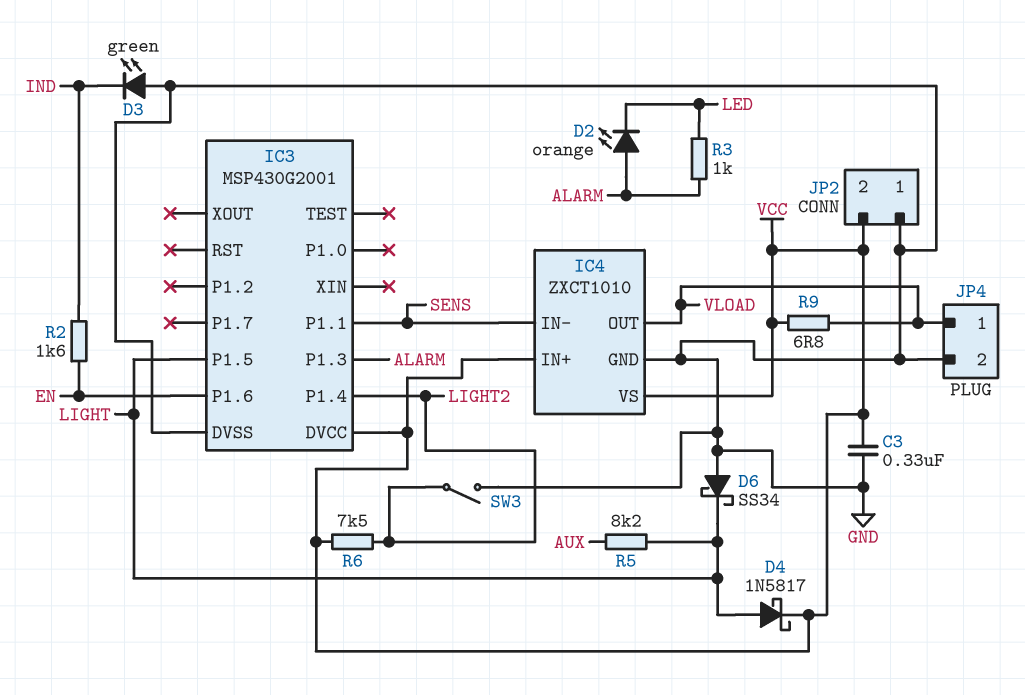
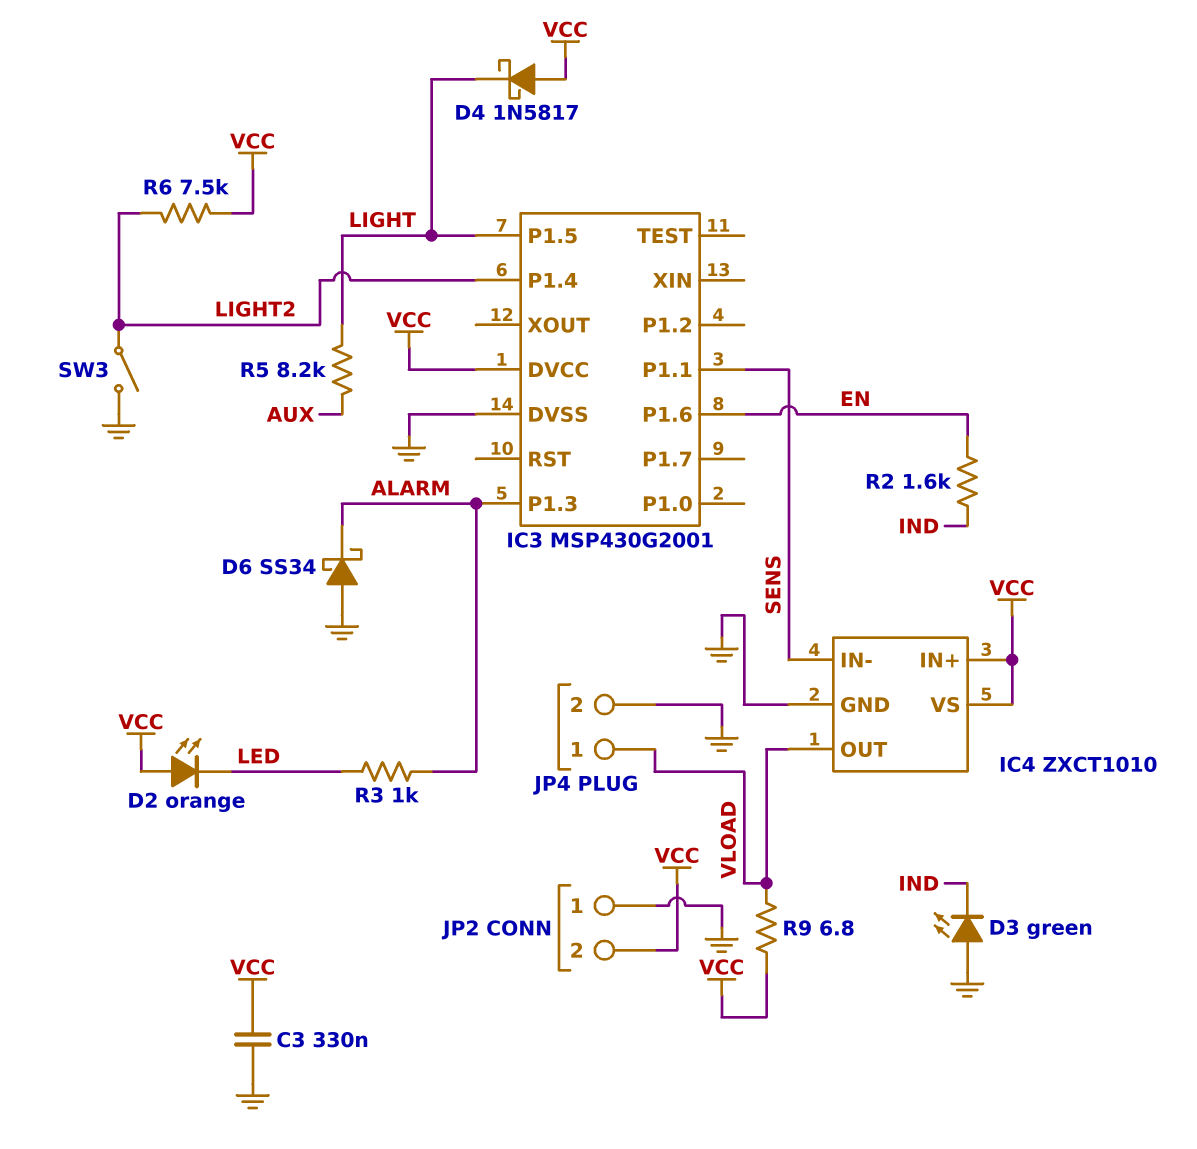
D2: LED orange (A ALARM, K LED) -> LED orange (A VCC, K LED)
D4: schottky 1N5817 (A LIGHT, K VCC) -> schottky 1N5817 (A VCC, K LIGHT)
D6: schottky SS34 (A GND, K LIGHT) -> schottky SS34 (A GND, K ALARM)

